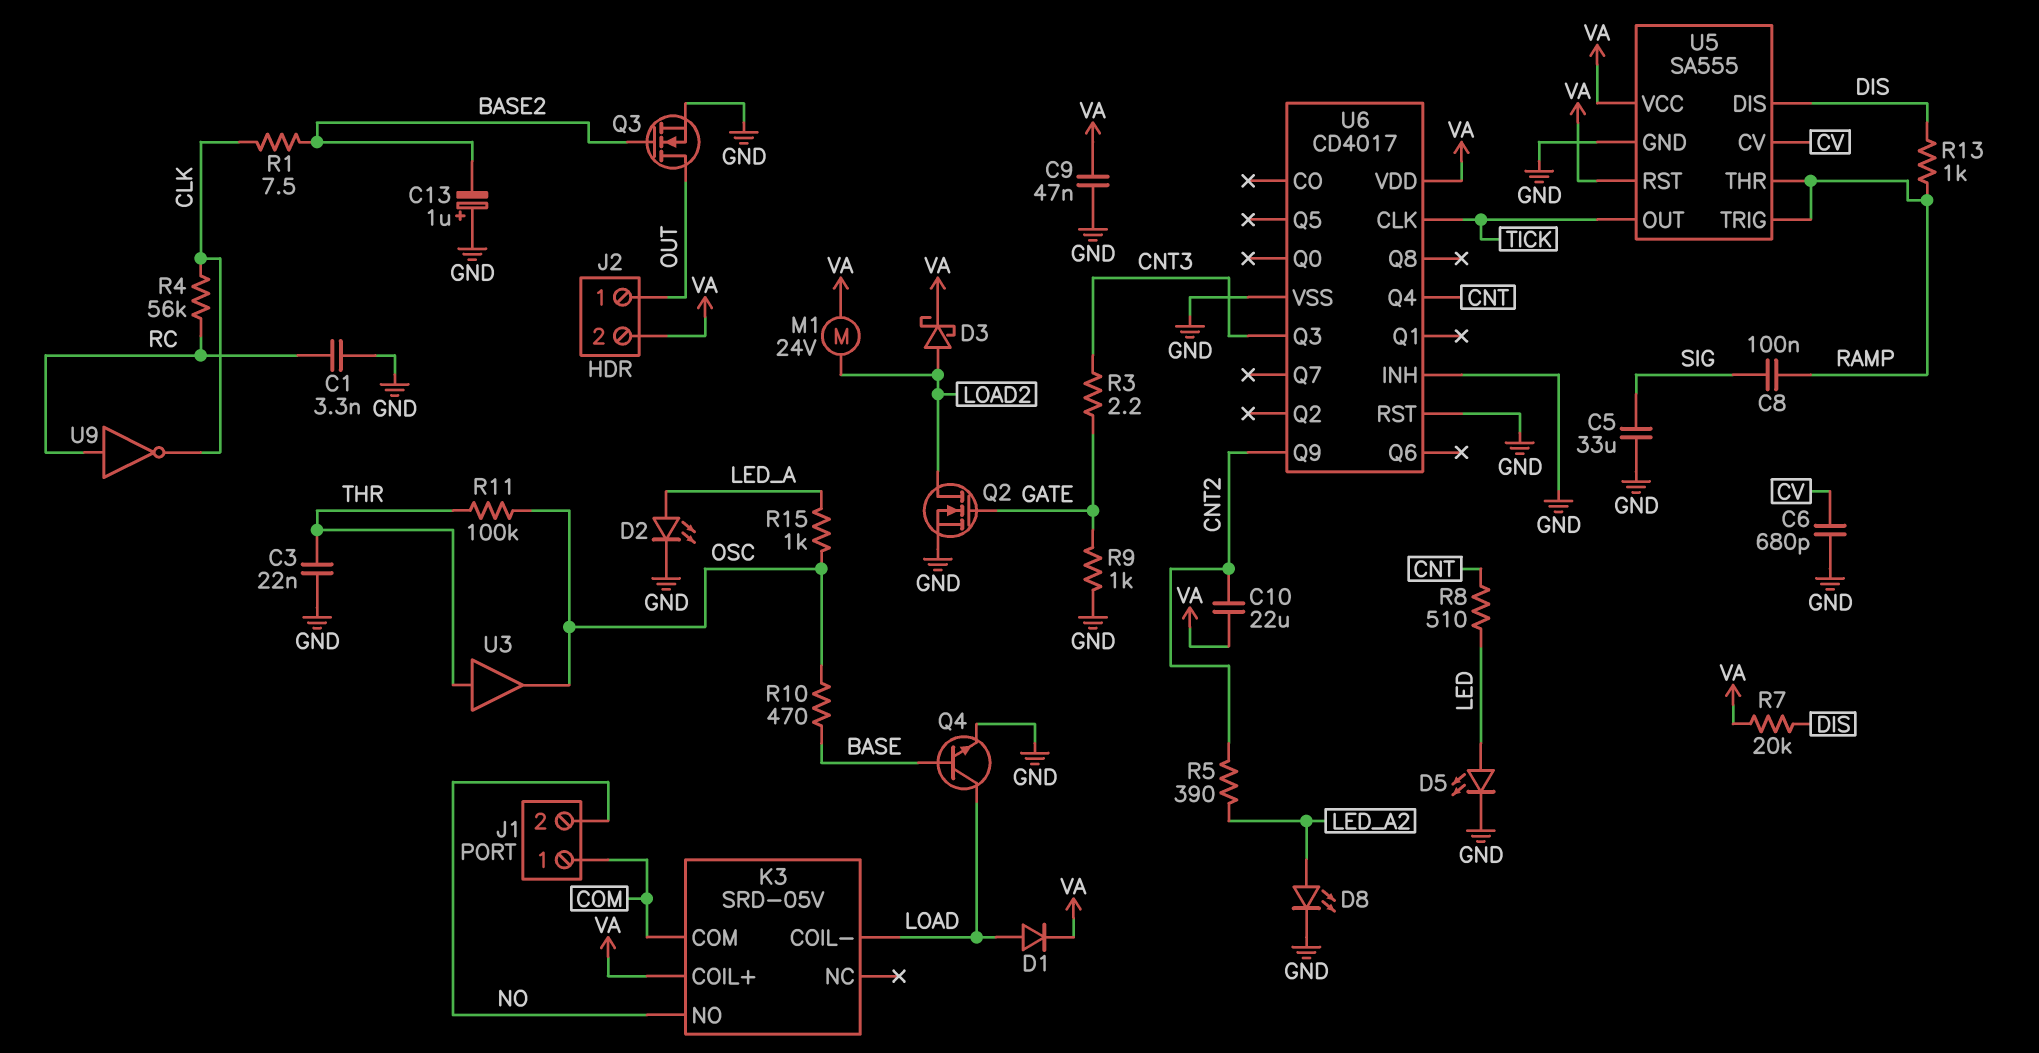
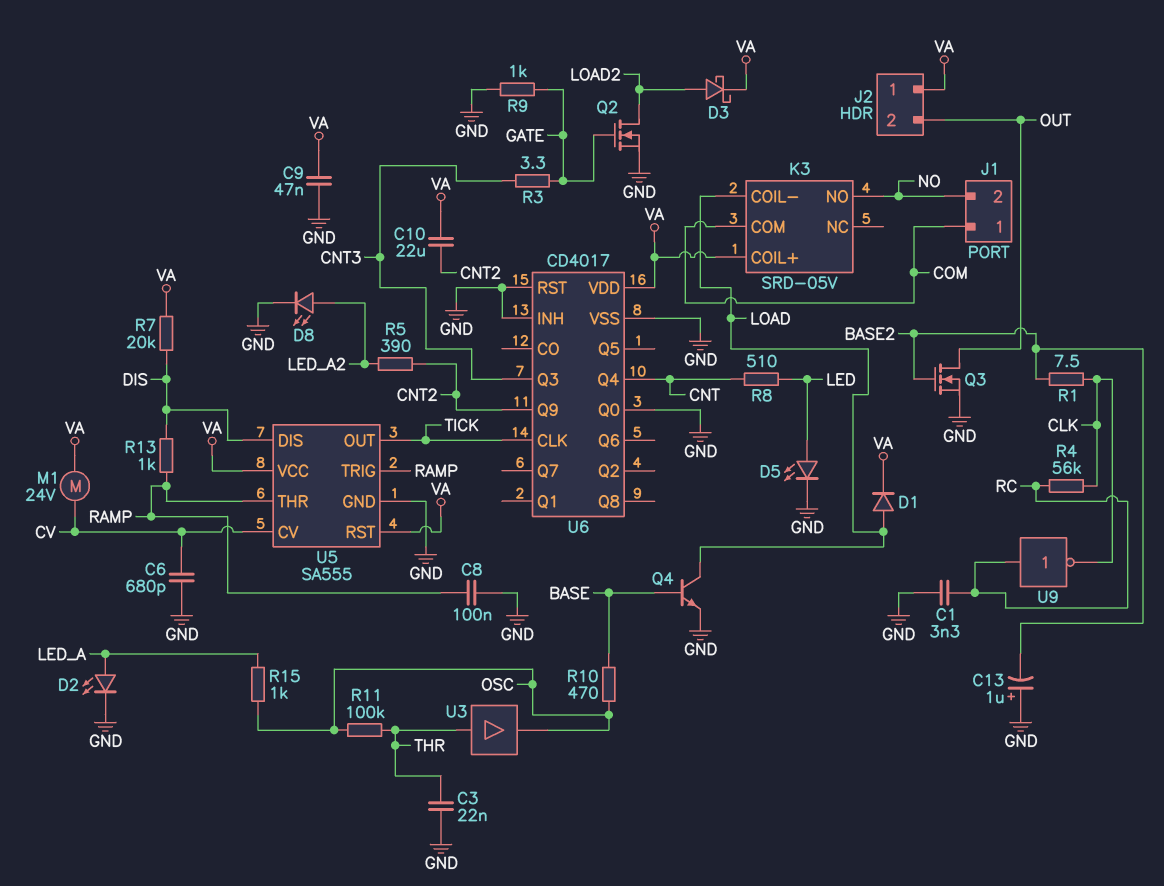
C5: 33uF (GND, SIG) -> none
C8: 100nF (RAMP, SIG) -> 100nF (GND, RAMP)
J2 pin 1: OUT -> VA
J2 pin 2: VA -> OUT
M1: motor 24V (LOAD2, VA) -> motor 24V (CV, VA)
R3: 2.2 (CNT3, GATE) -> 3.3 (CNT3, GATE)
U6 pin Q0: none -> GND

